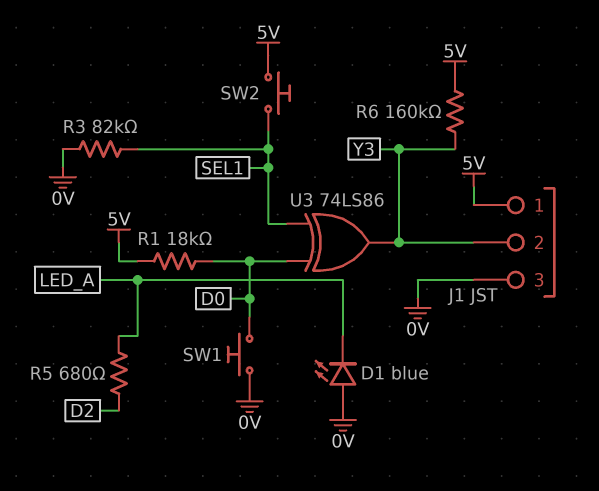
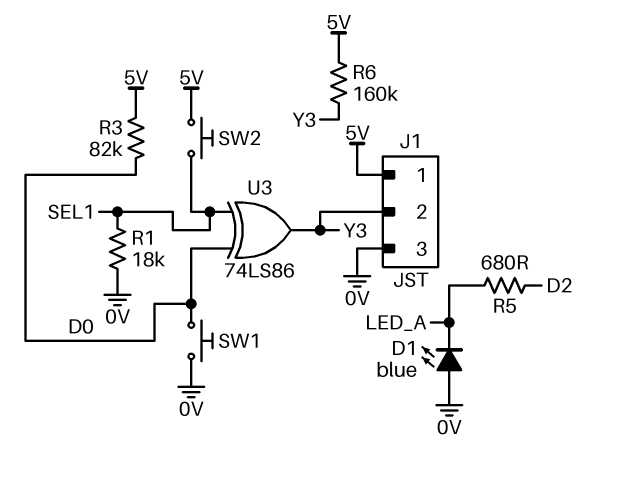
R1: 18k (5V, D0) -> 18k (0V, SEL1)
R3: 82k (0V, SEL1) -> 82k (5V, D0)

